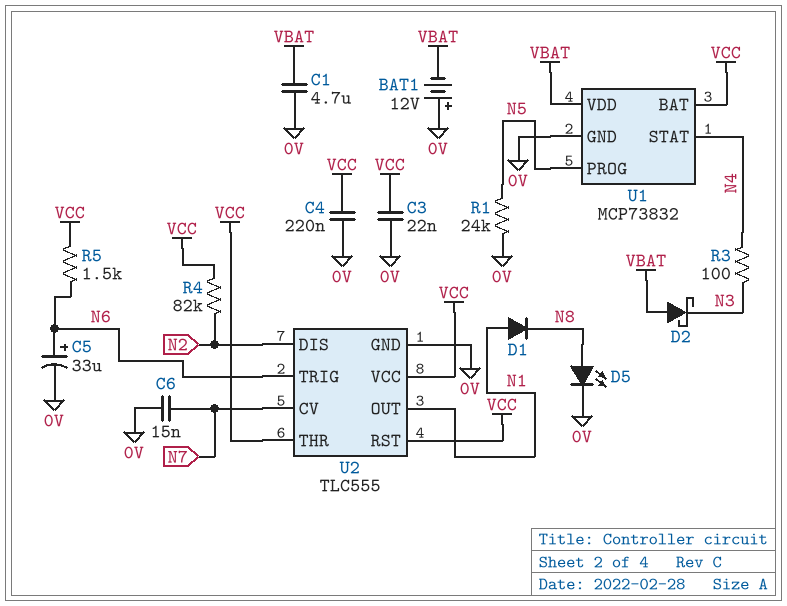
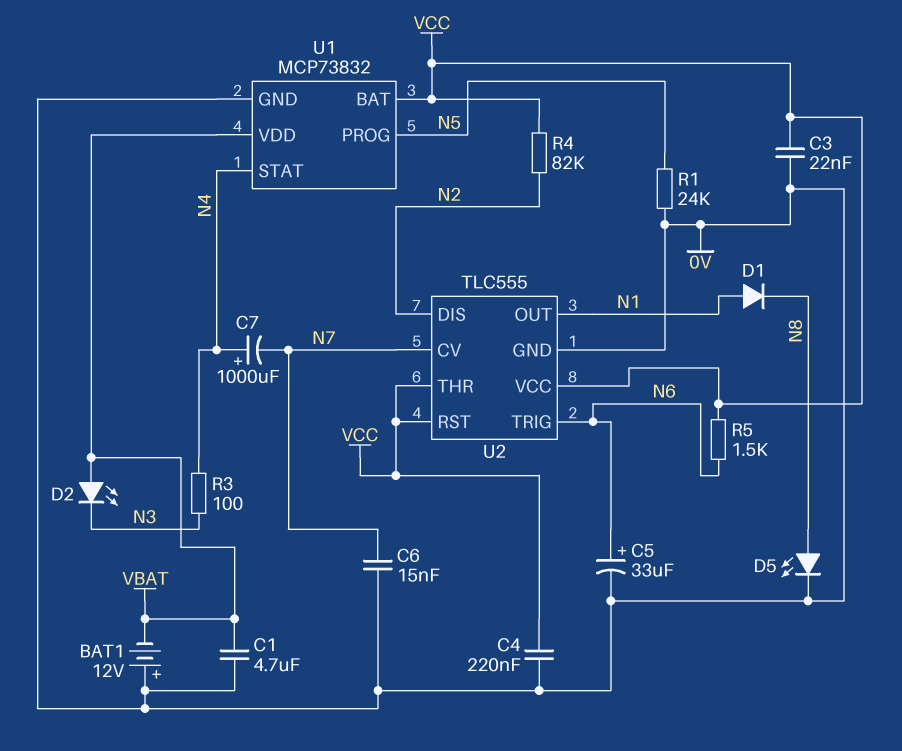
C7: none -> 1000uF (plus N4, minus N7)
D2: schottky (A VBAT, K N3) -> LED (A VBAT, K N3)

